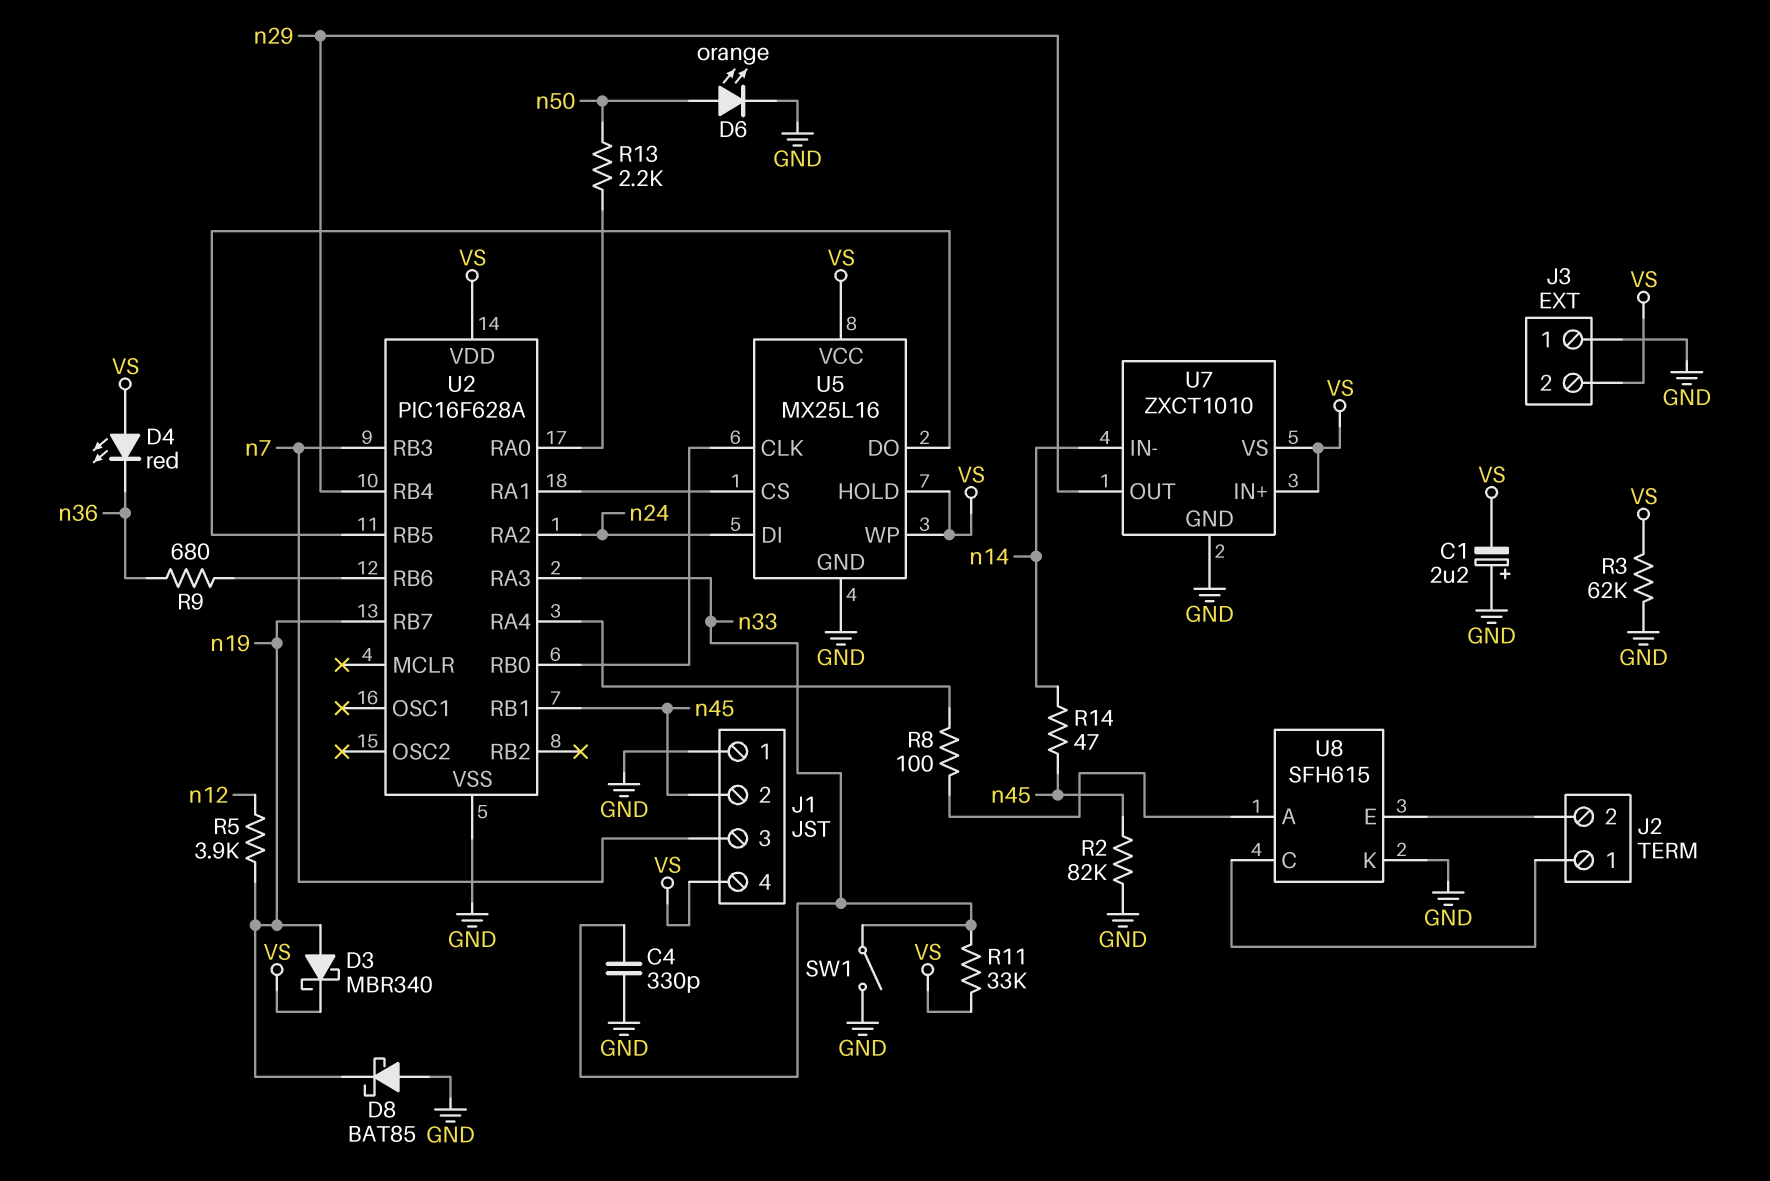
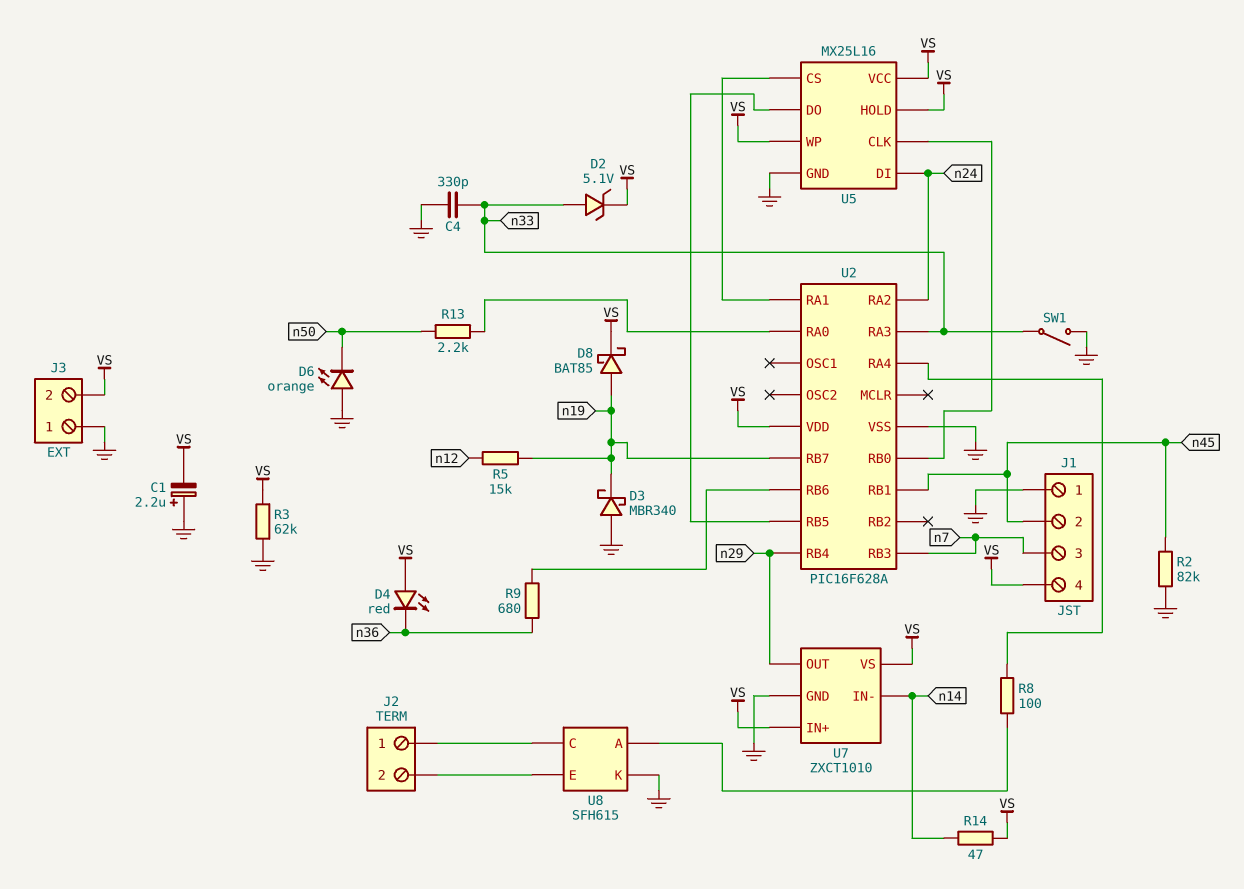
D2: none -> zener 5.1V (A n33, K VS)
D3: schottky MBR340 (A n19, K VS) -> schottky MBR340 (A GND, K n19)
D6: LED orange (A n50, K GND) -> LED orange (A GND, K n50)
D8: schottky BAT85 (A GND, K n19) -> schottky BAT85 (A n19, K VS)
R5: 3.9k (n12, n19) -> 15k (n12, n19)
R11: 33k (VS, n33) -> none
R14: 47 (n14, n45) -> 47 (VS, n14)

